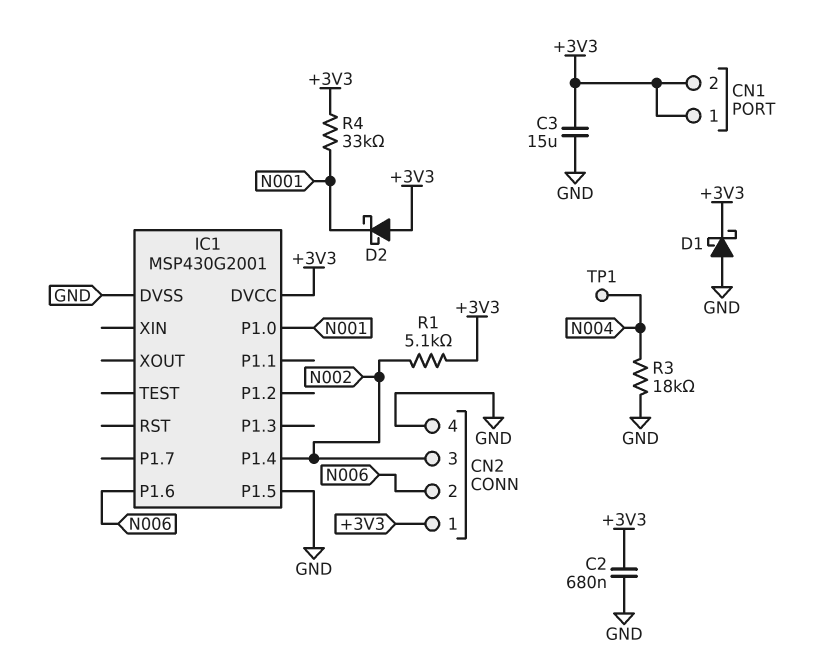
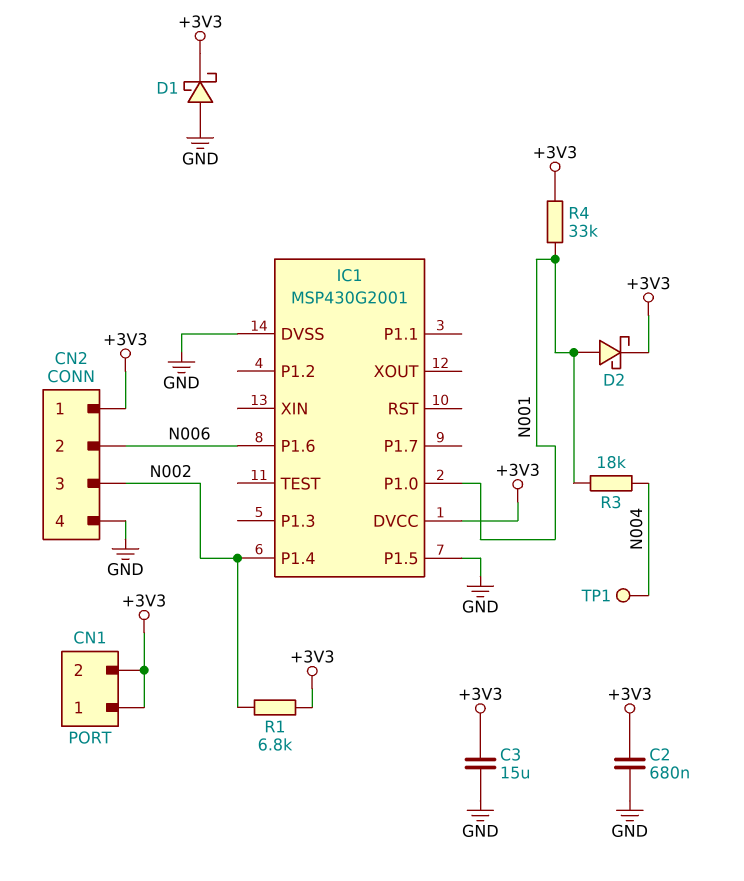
D2: schottky (A +3V3, K N001) -> schottky (A N001, K +3V3)
R1: 5.1k (+3V3, N002) -> 6.8k (+3V3, N002)
R3: 18k (GND, N004) -> 18k (N001, N004)

